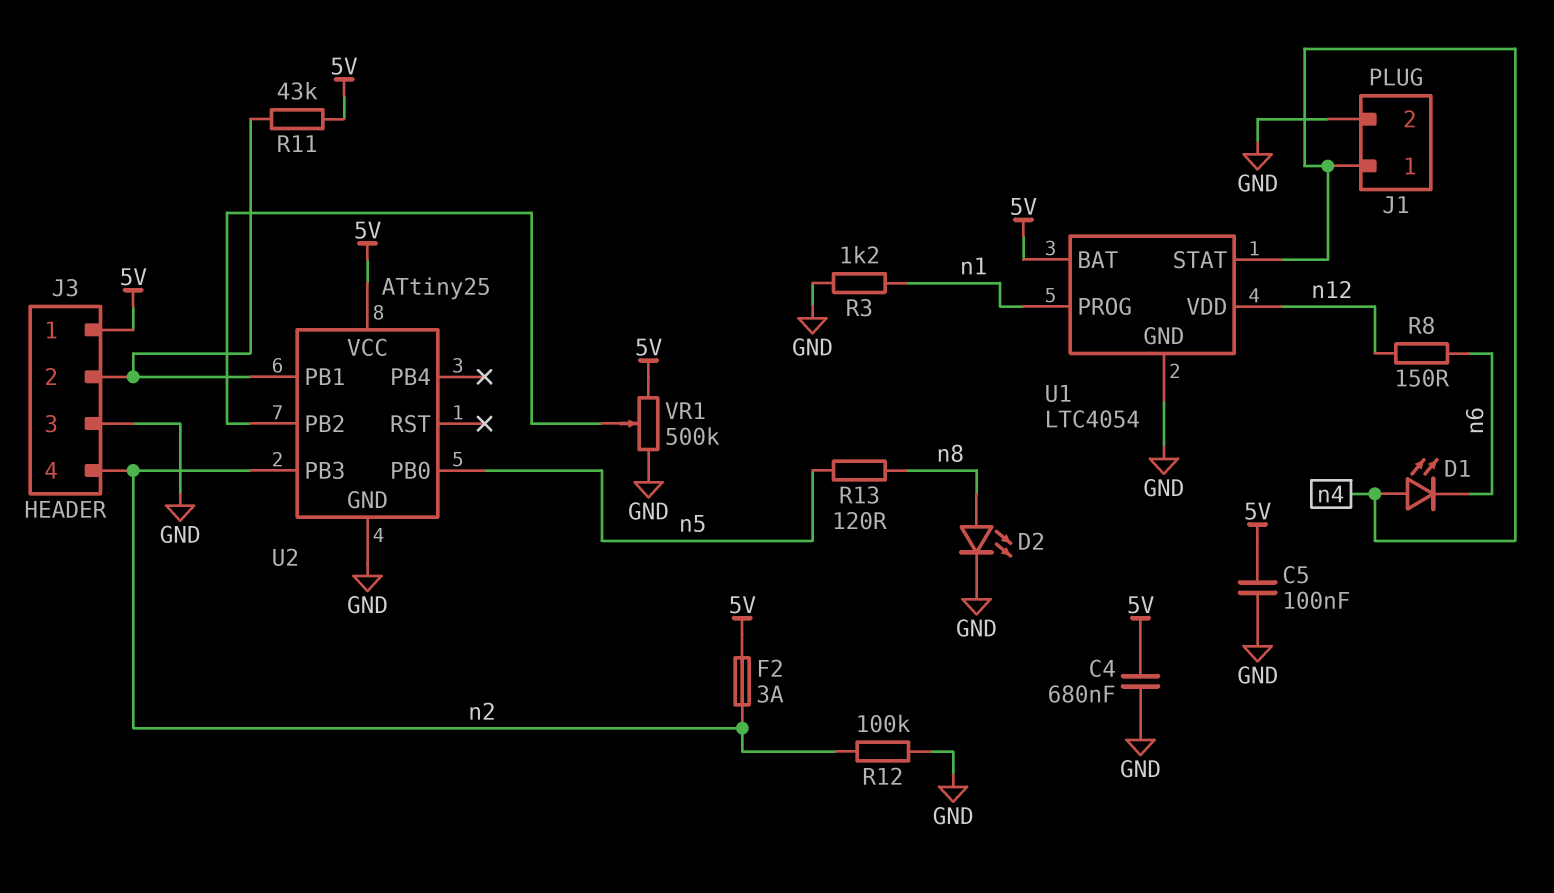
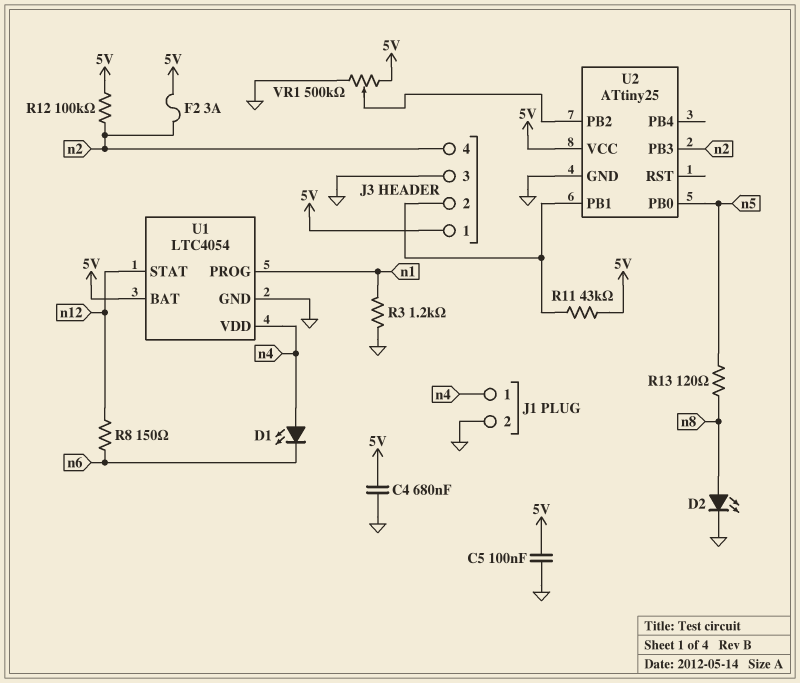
R12: 100k (GND, n2) -> 100k (5V, n2)
U1 pin STAT: n4 -> n12
U1 pin VDD: n12 -> n4

